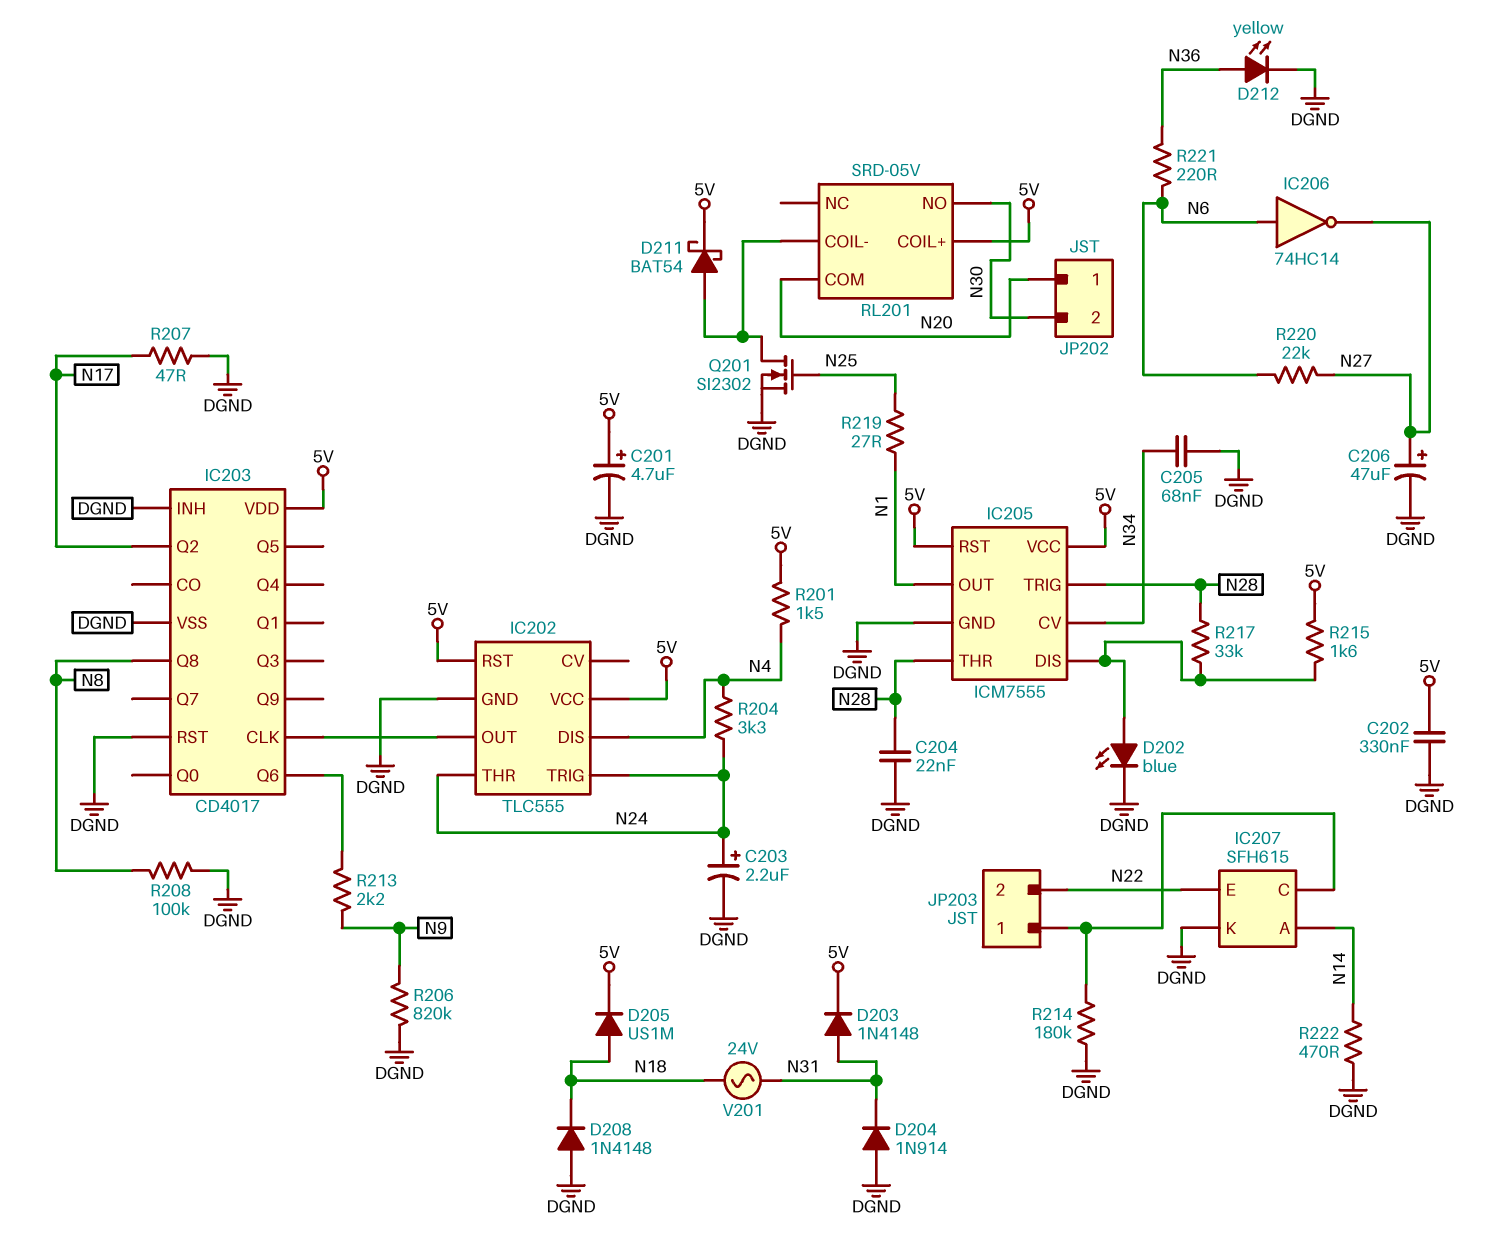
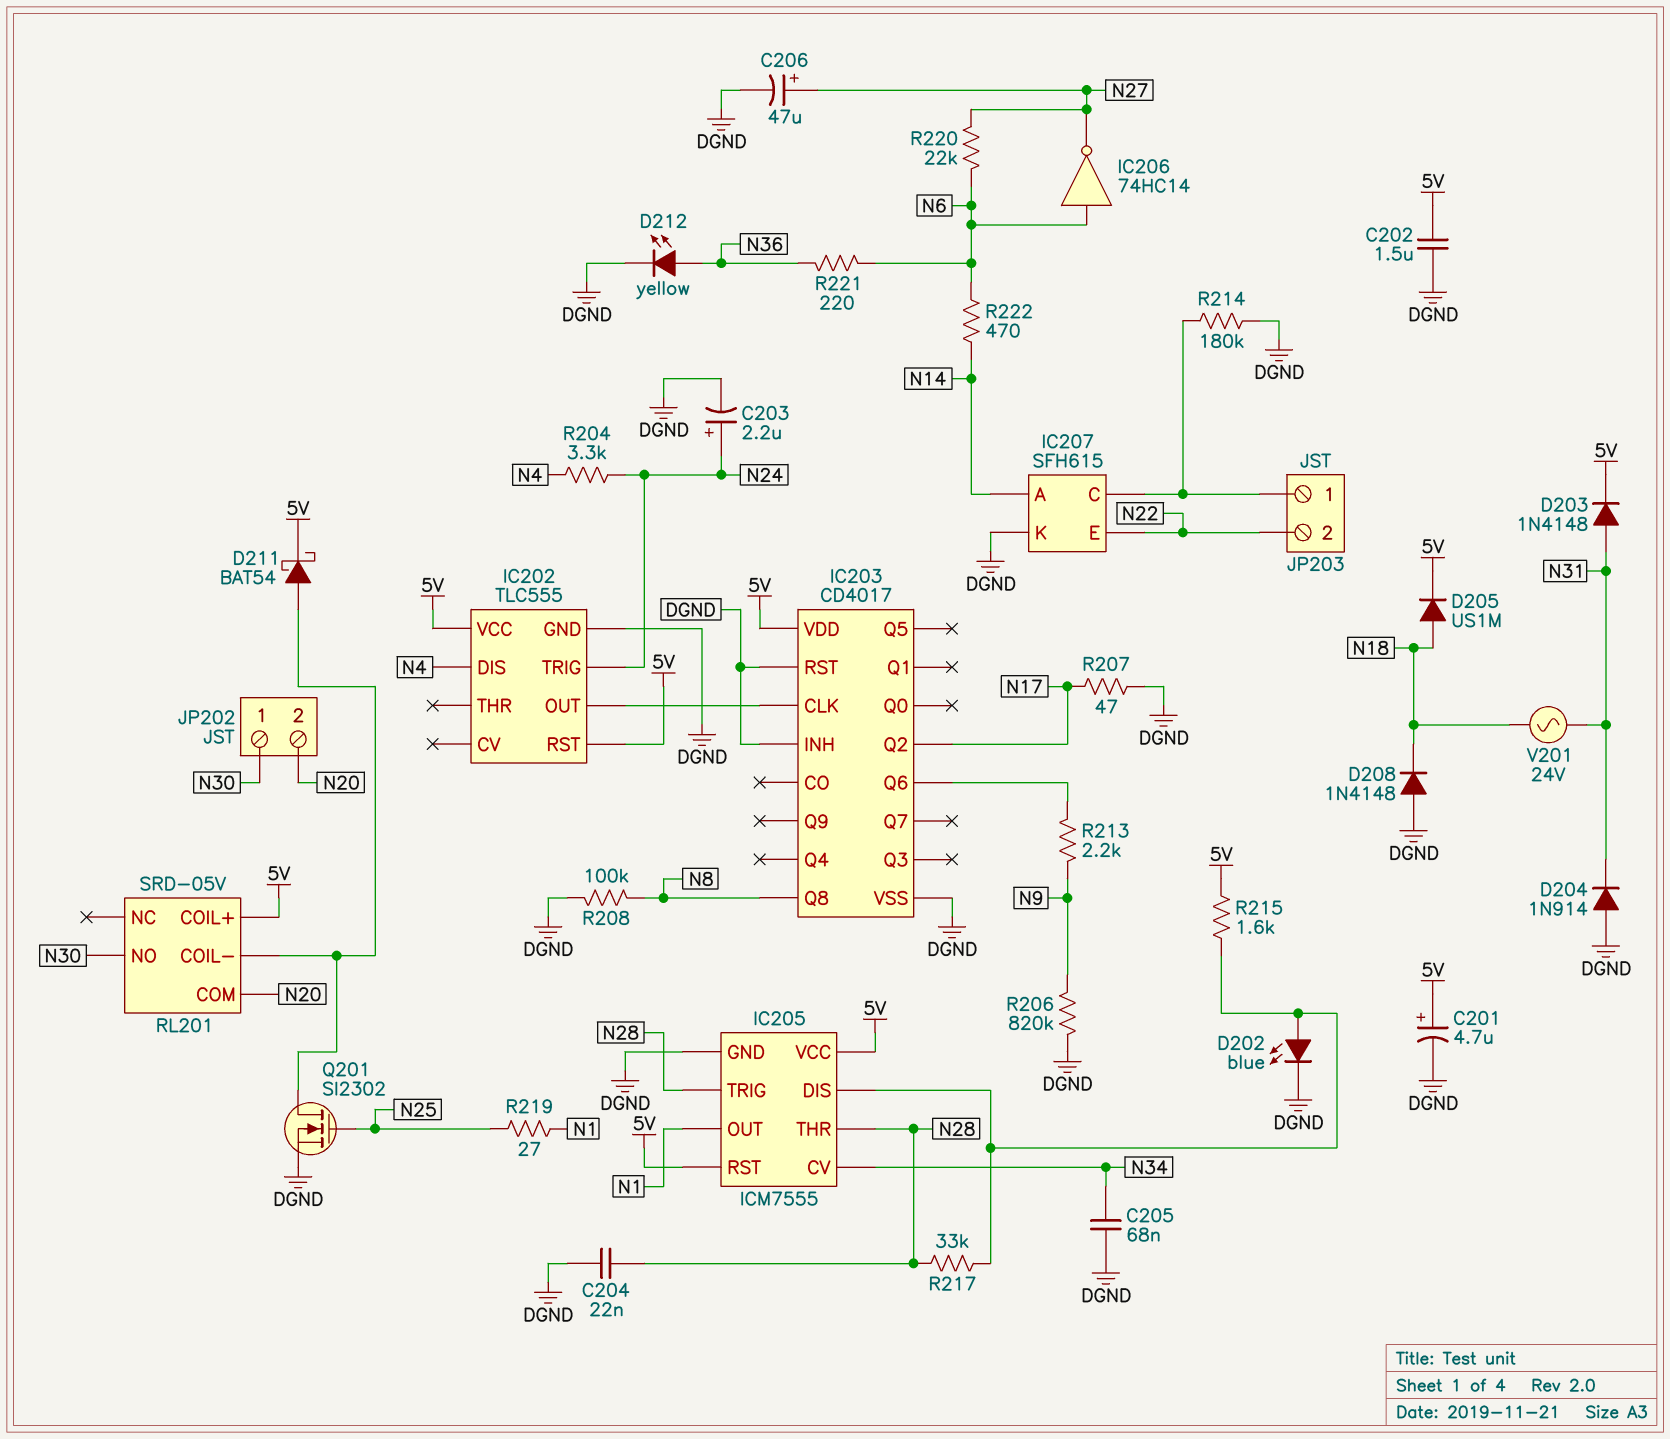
C202: 330nF (5V, DGND) -> 1.5uF (5V, DGND)
IC202 pin THR: N24 -> none
JP202 pin 1: N20 -> N30
JP202 pin 2: N30 -> N20
R201: 1.5k (5V, N4) -> none
R222: 470 (DGND, N14) -> 470 (N6, N14)

